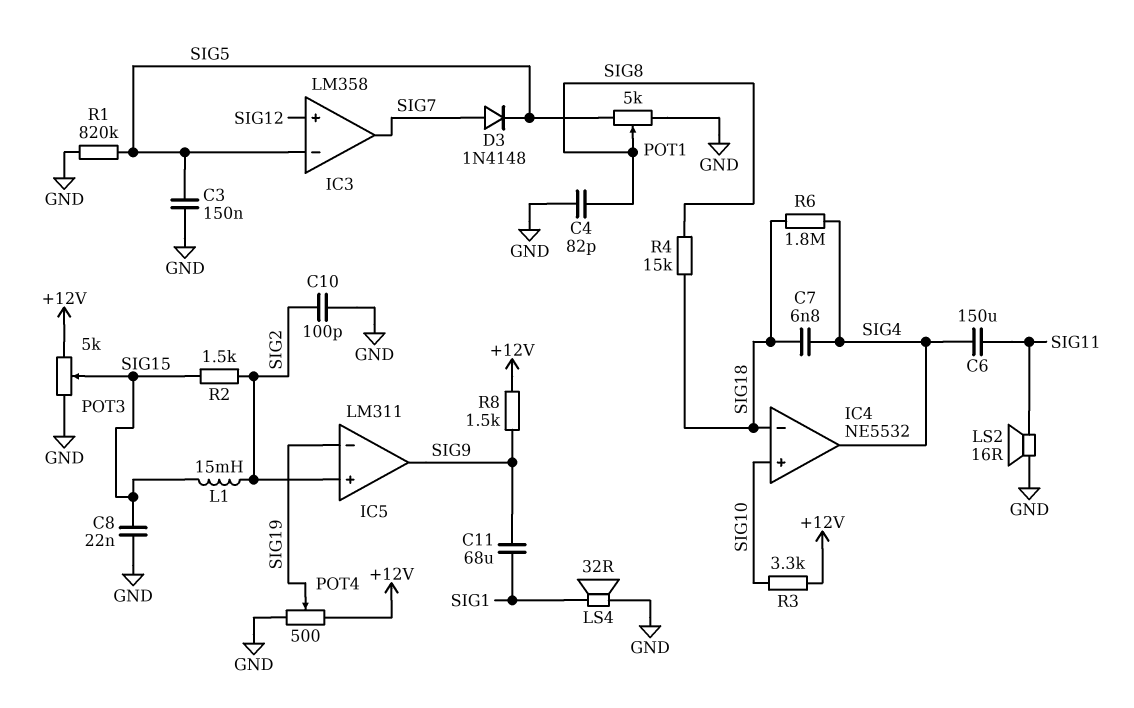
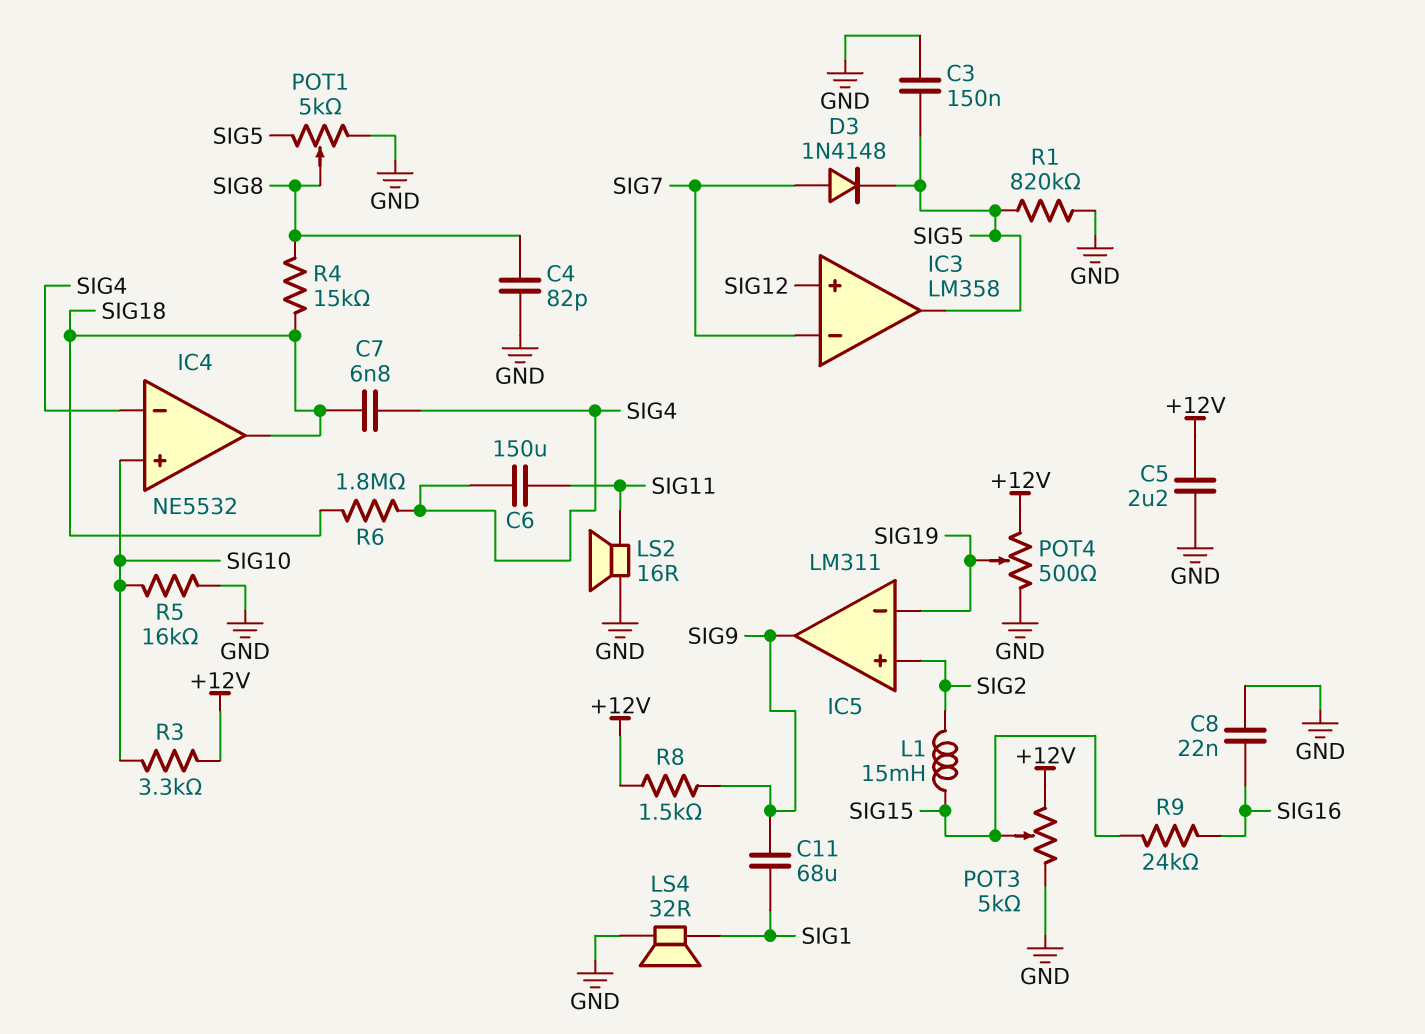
C5: none -> 2.2uF (+12V, GND)
C8: 22nF (GND, SIG15) -> 22nF (GND, SIG16)
C10: 100pF (GND, SIG2) -> none
IC3 pin in-: SIG5 -> SIG7
IC3 pin out: SIG7 -> SIG5
IC4 pin in-: SIG18 -> SIG4
IC4 pin out: SIG4 -> SIG18
R2: 1.5k (SIG2, SIG15) -> none
R5: none -> 16k (GND, SIG10)
R9: none -> 24k (SIG15, SIG16)

